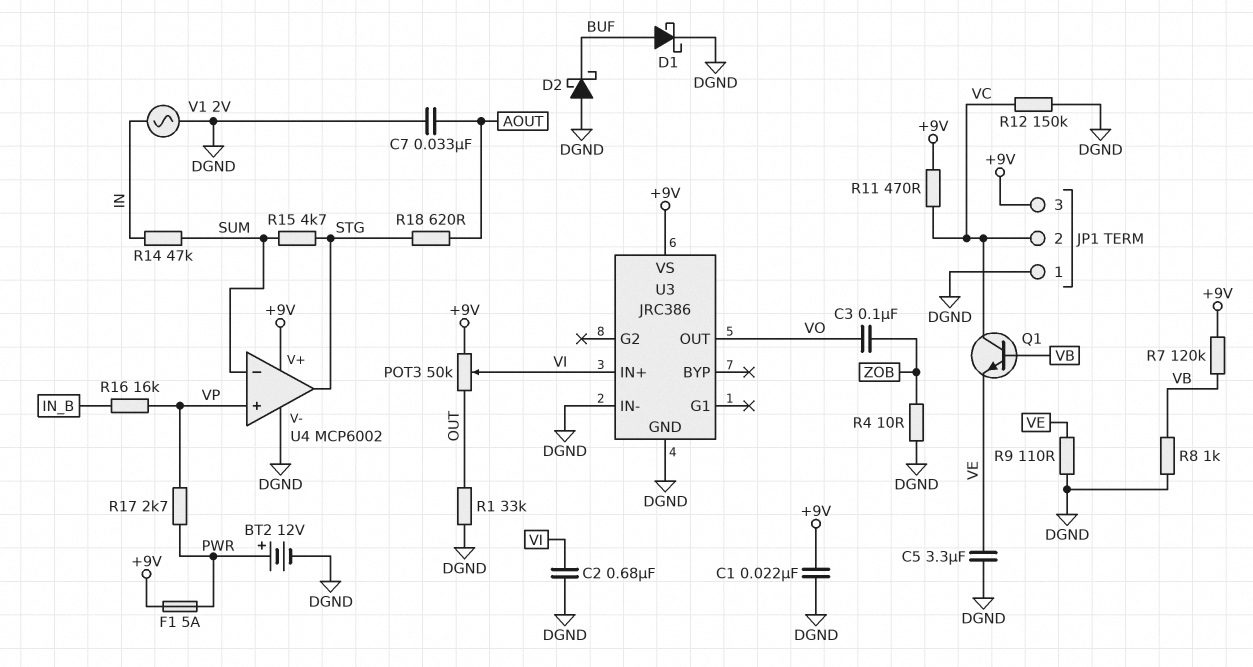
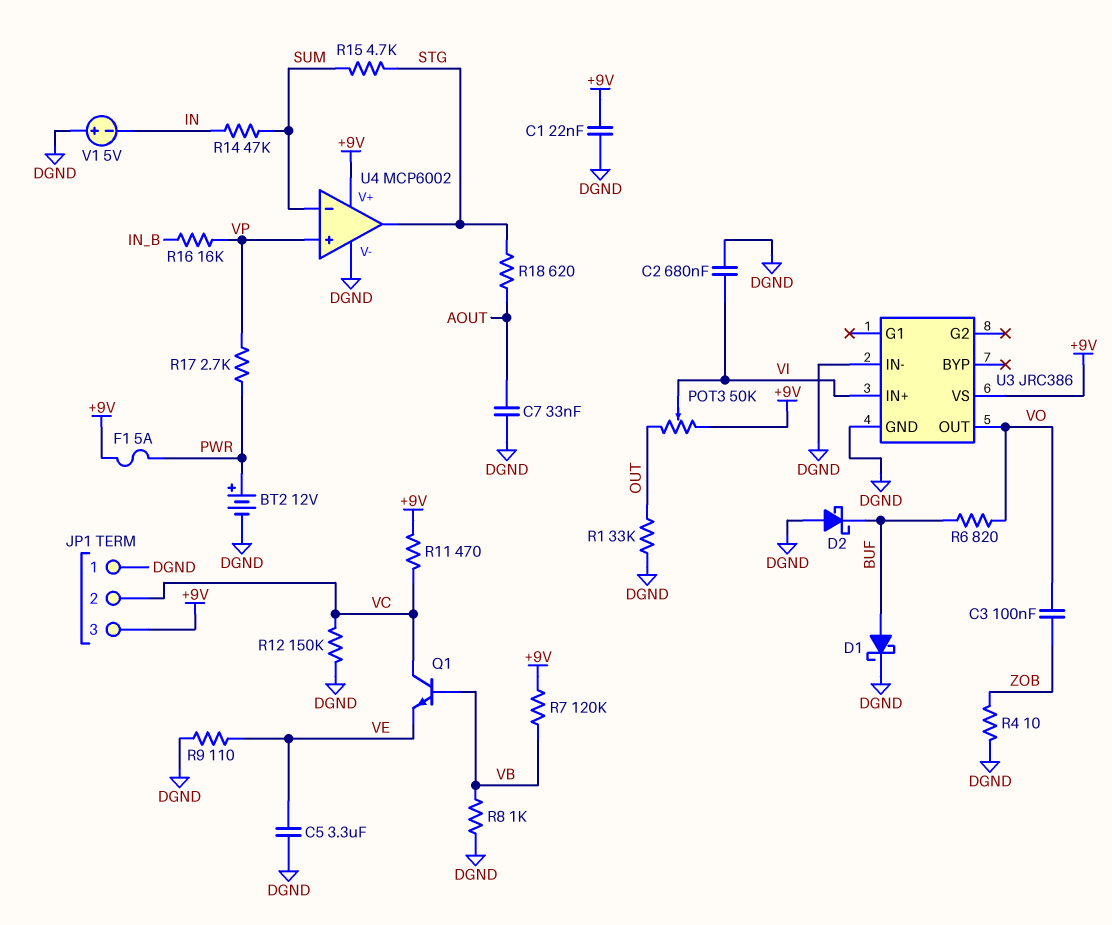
R6: none -> 820 (BUF, VO)
V1: AC 2V (DGND, IN) -> 5V (plus DGND, minus IN)

